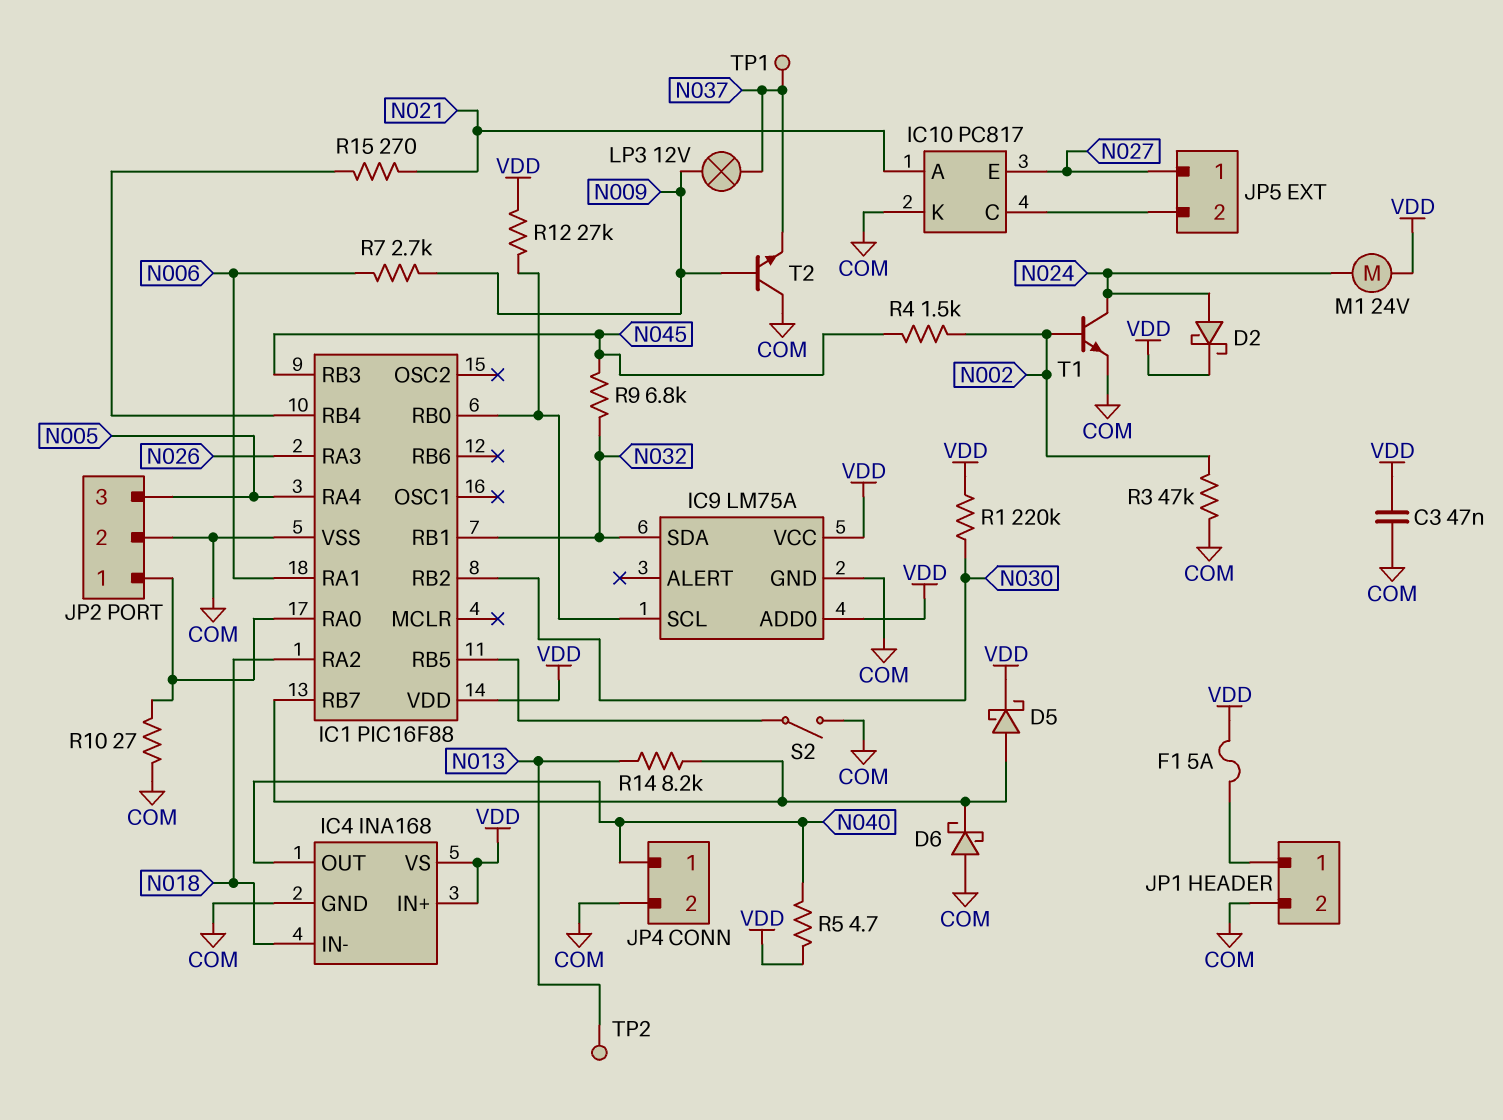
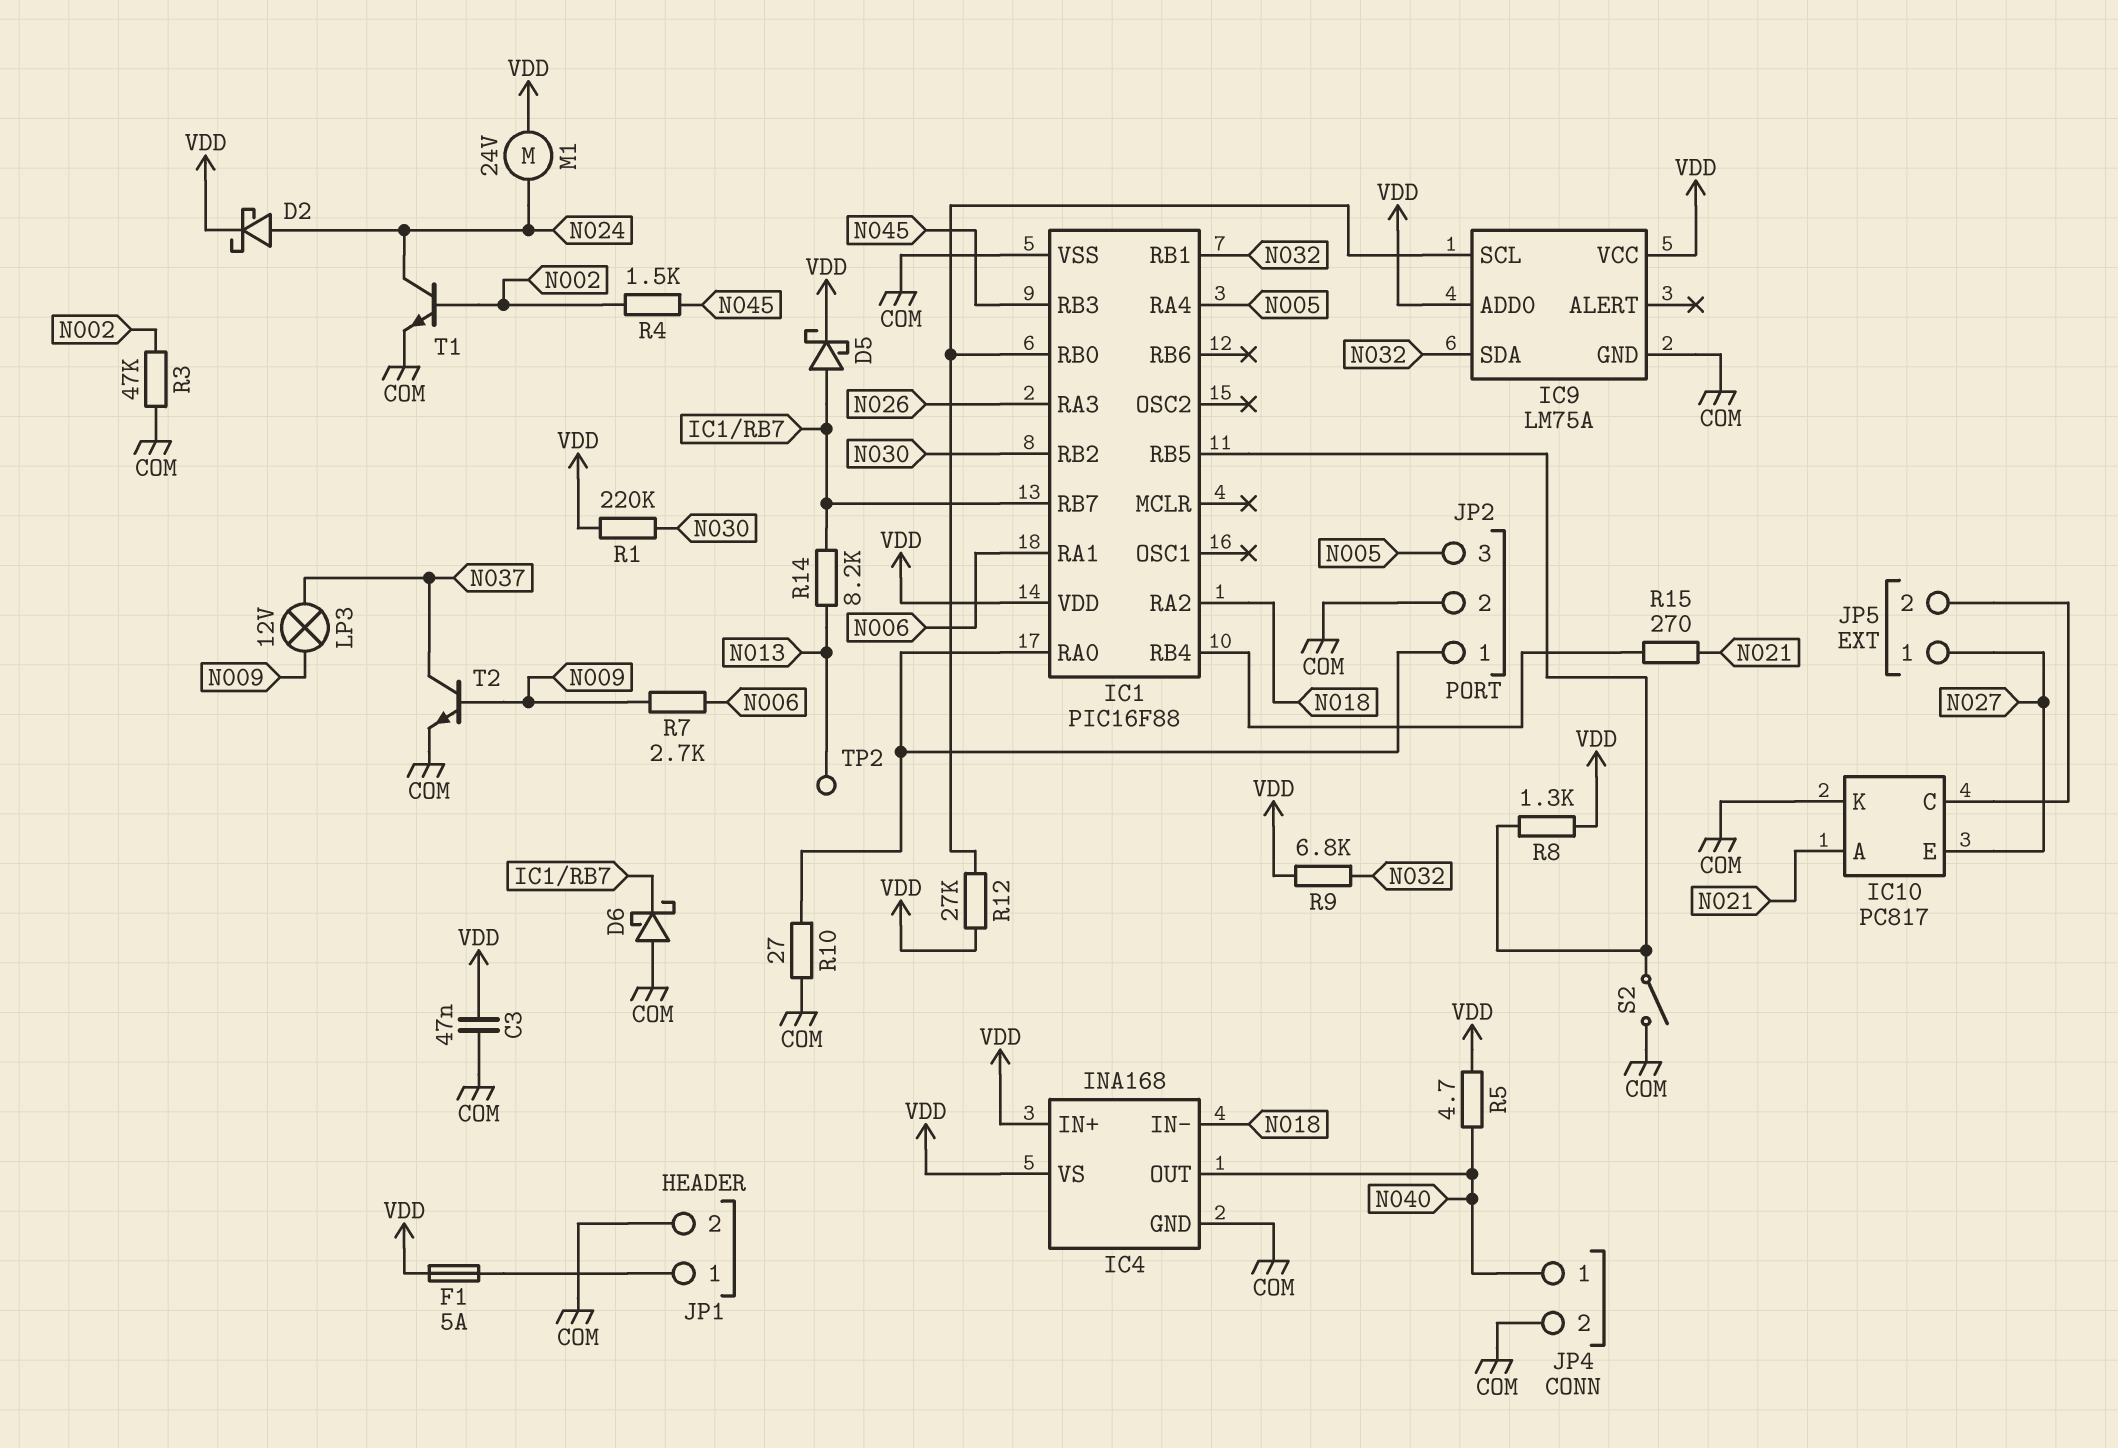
R8: none -> 1.3k (IC1/RB5, VDD)
R9: 6.8k (N032, N045) -> 6.8k (N032, VDD)
T2: NPN (B N009, C COM, E N037) -> NPN (B N009, C N037, E COM)
TP1: test point (N037) -> none

